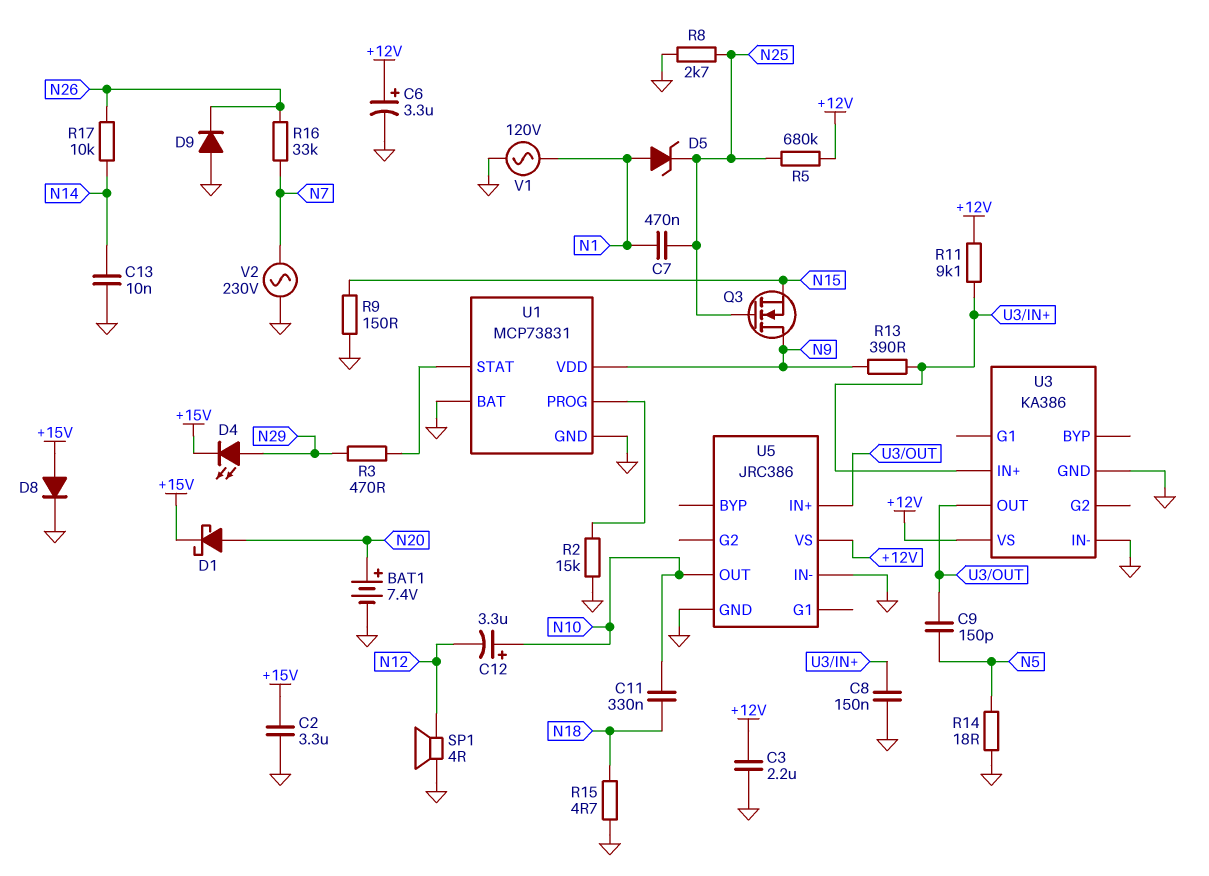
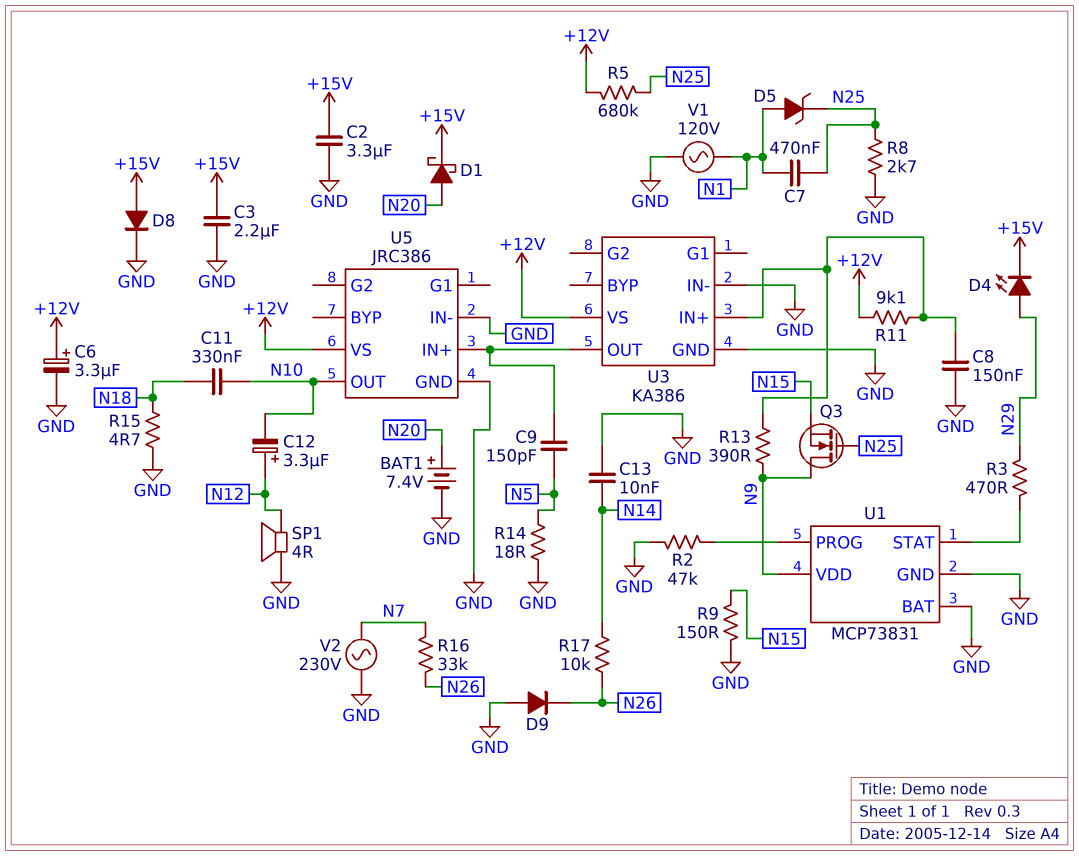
C3: 2.2uF (+12V, GND) -> 2.2uF (+15V, GND)
C12: 3.3uF (plus N10, minus N12) -> 3.3uF (plus N12, minus N10)
R2: 15k (GND, U1/PROG) -> 47k (GND, U1/PROG)

